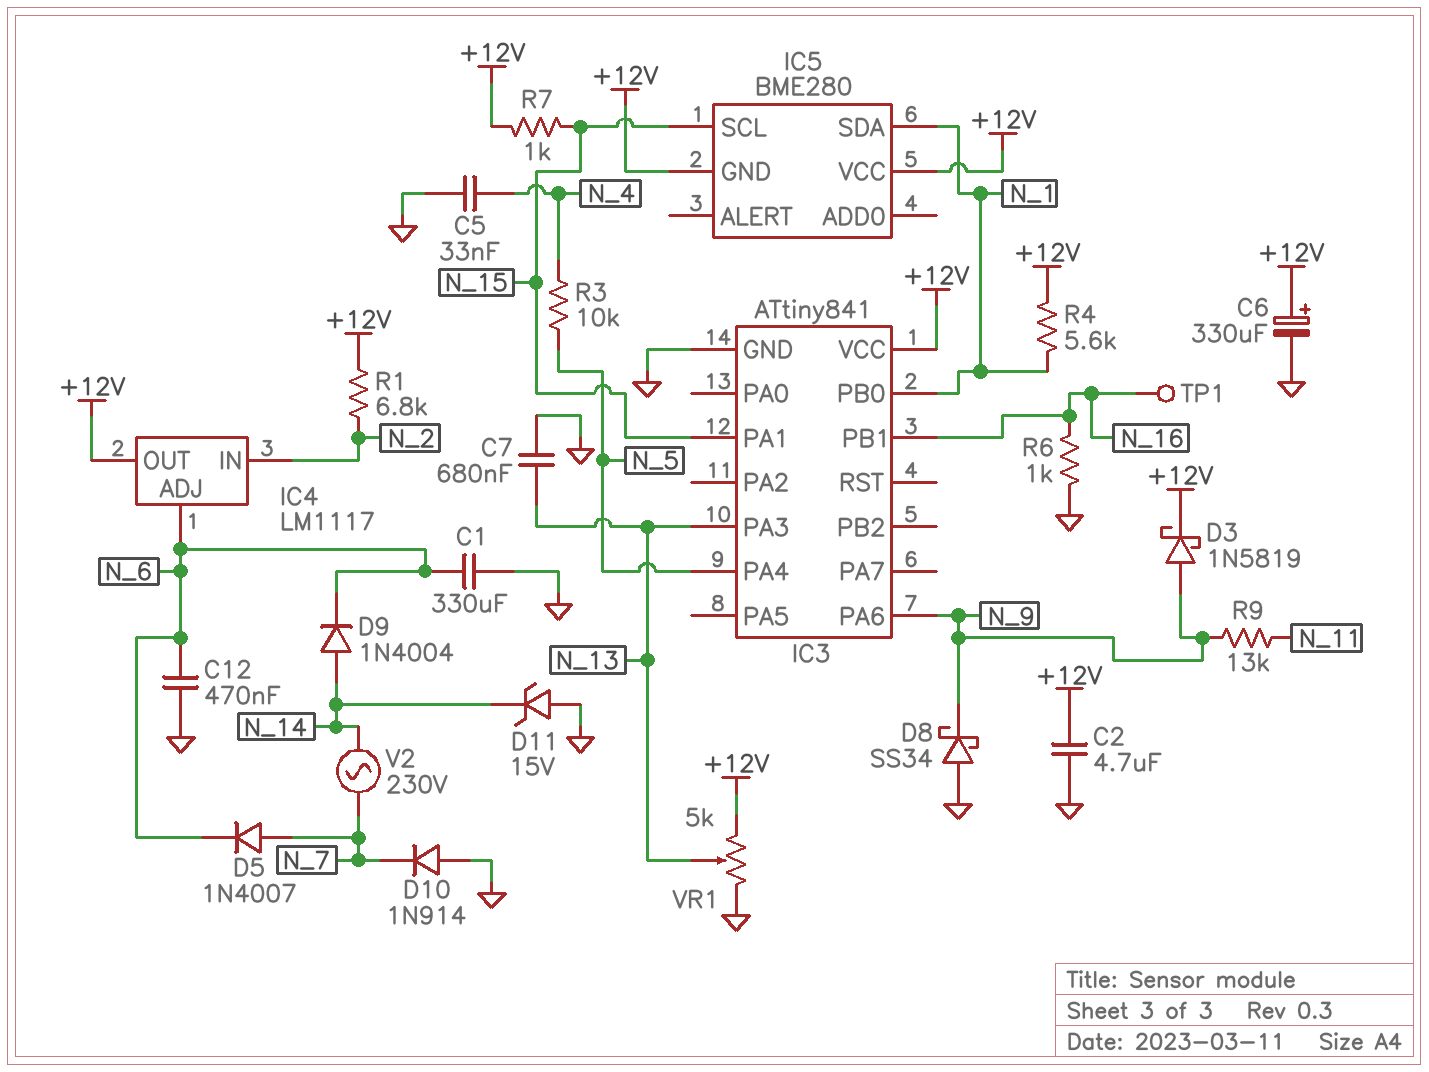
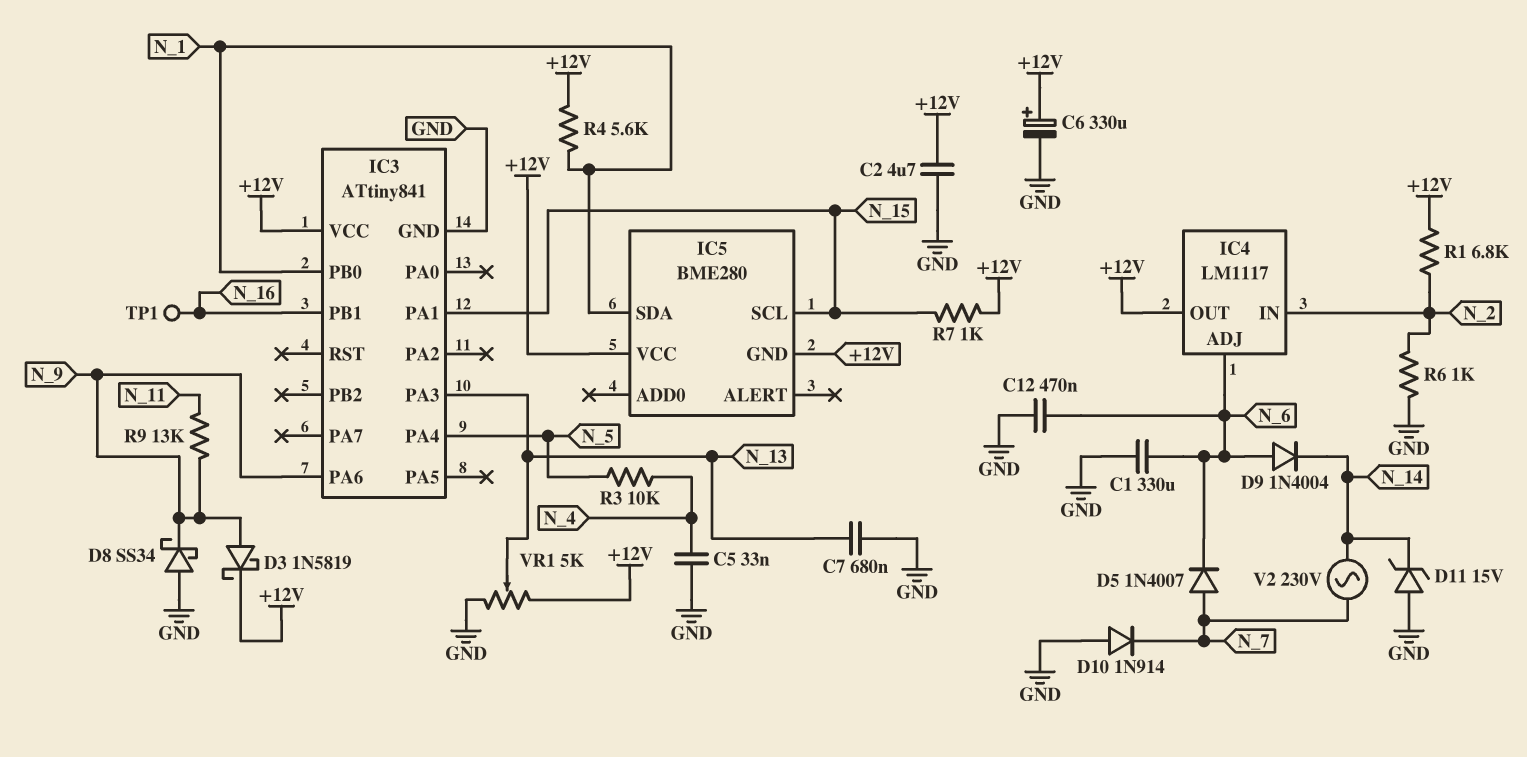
D9: diode 1N4004 (A N_14, K N_6) -> diode 1N4004 (A N_6, K N_14)
R6: 1k (GND, N_16) -> 1k (GND, N_2)

